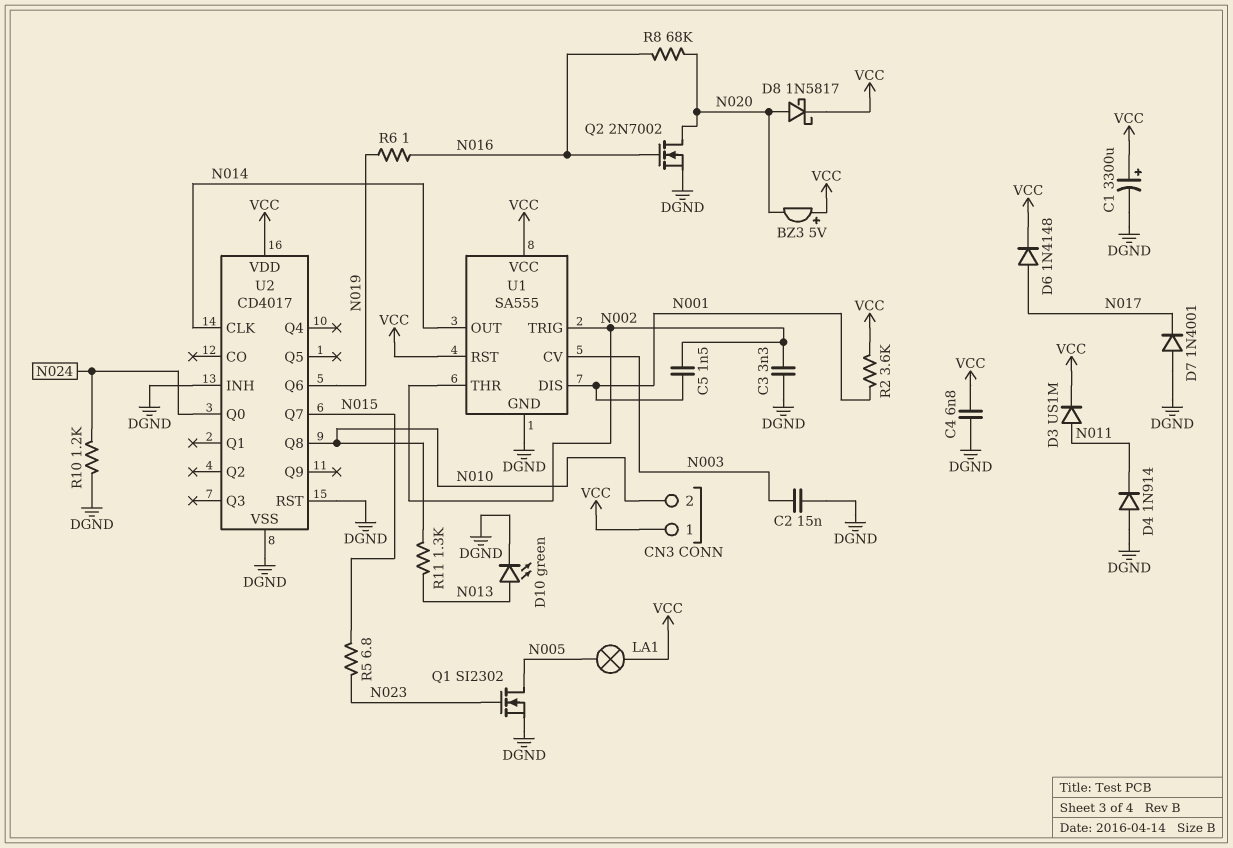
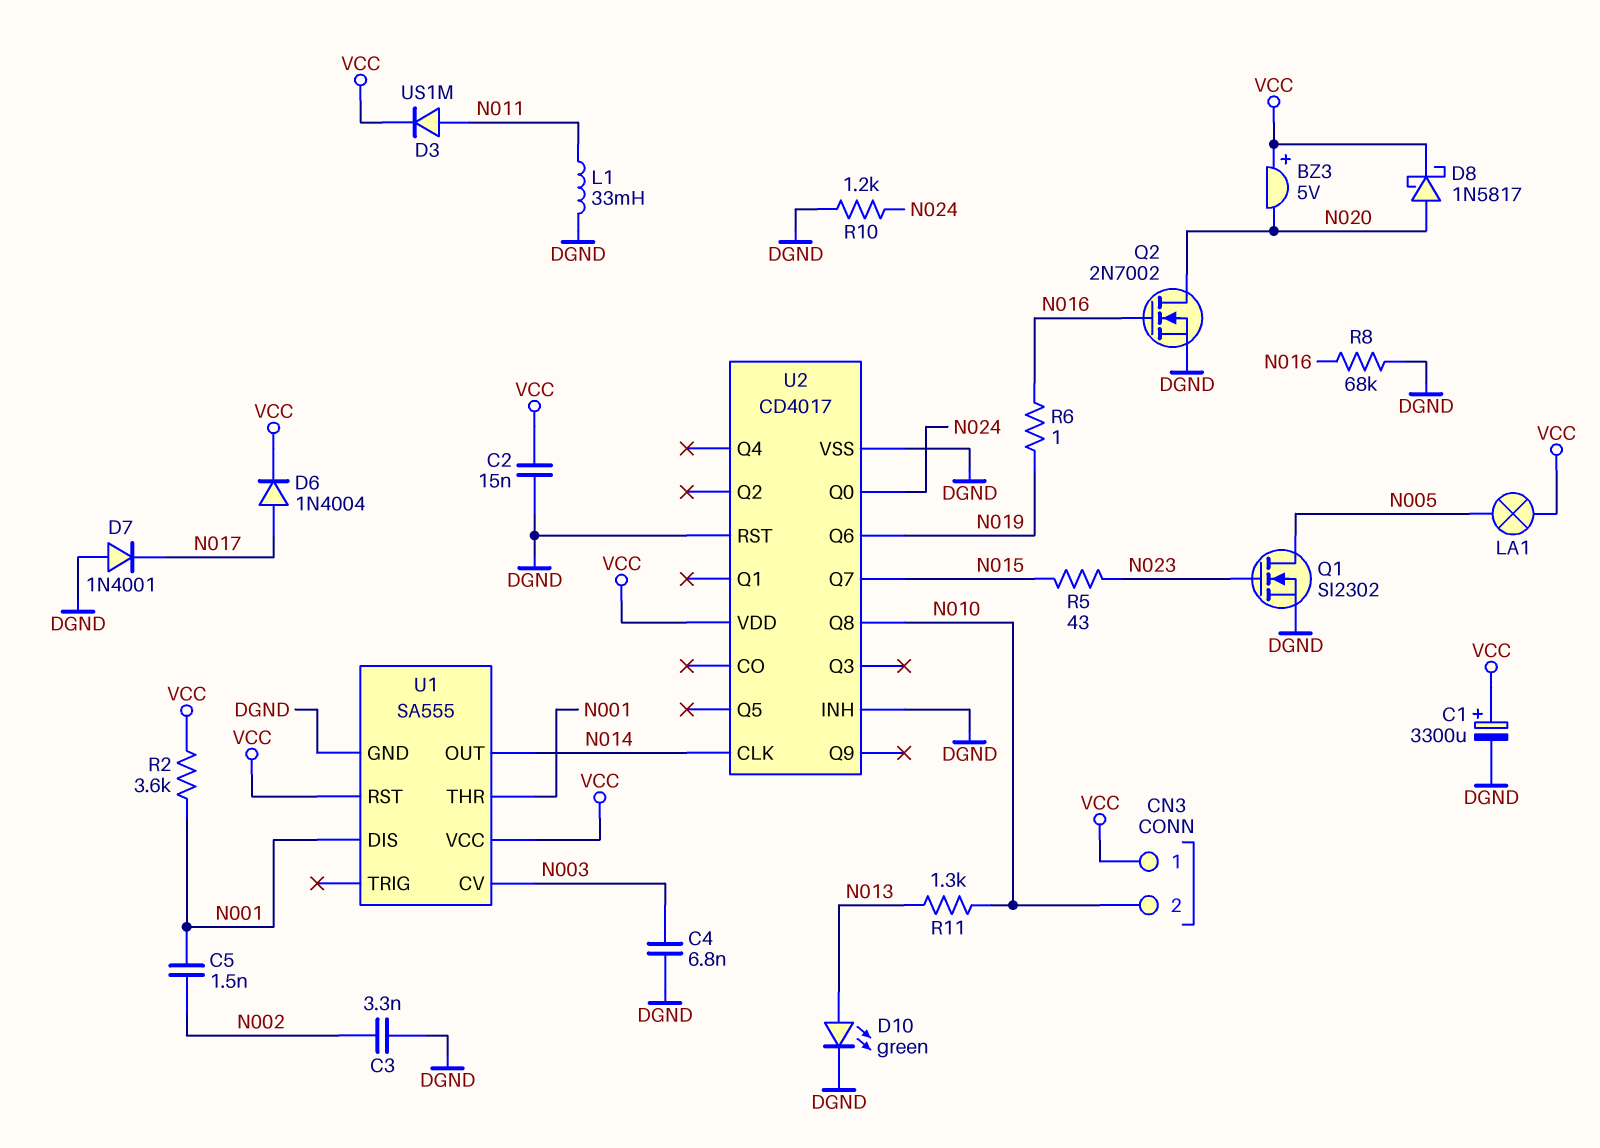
C2: 15nF (DGND, N003) -> 15nF (DGND, VCC)
C4: 6.8nF (DGND, VCC) -> 6.8nF (DGND, N003)
D4: diode 1N914 (A DGND, K N011) -> none
D6: diode 1N4148 (A N017, K VCC) -> diode 1N4004 (A N017, K VCC)
L1: none -> 33mH (DGND, N011)
R5: 6.8 (N015, N023) -> 43 (N015, N023)
R8: 68k (N016, N020) -> 68k (DGND, N016)
U1 pin THR: N002 -> N001
U1 pin TRIG: N002 -> none

